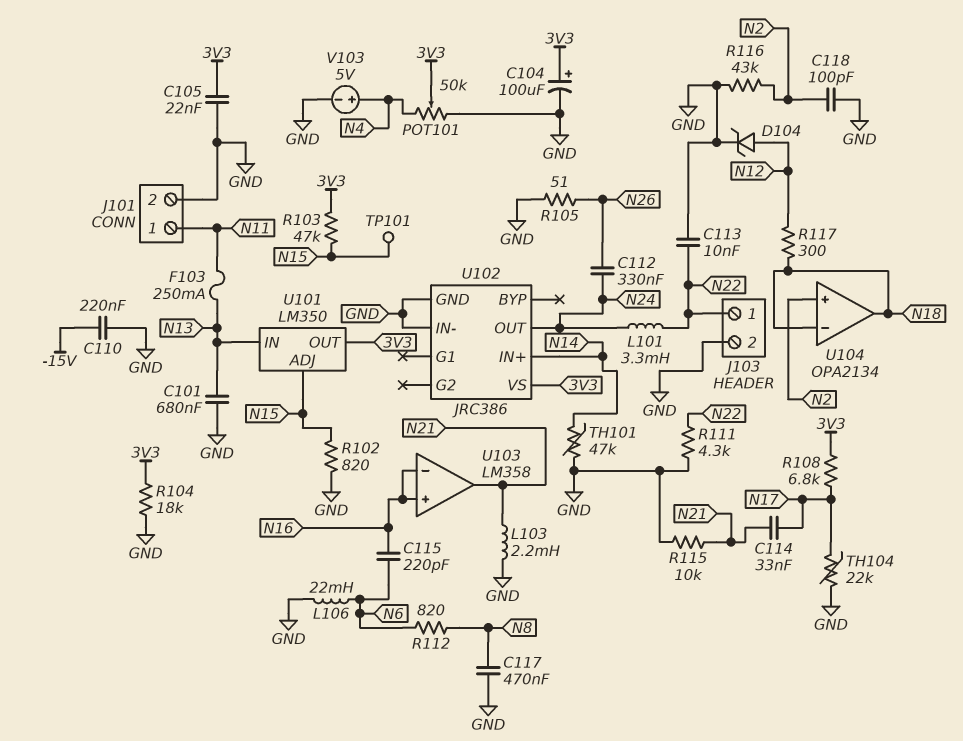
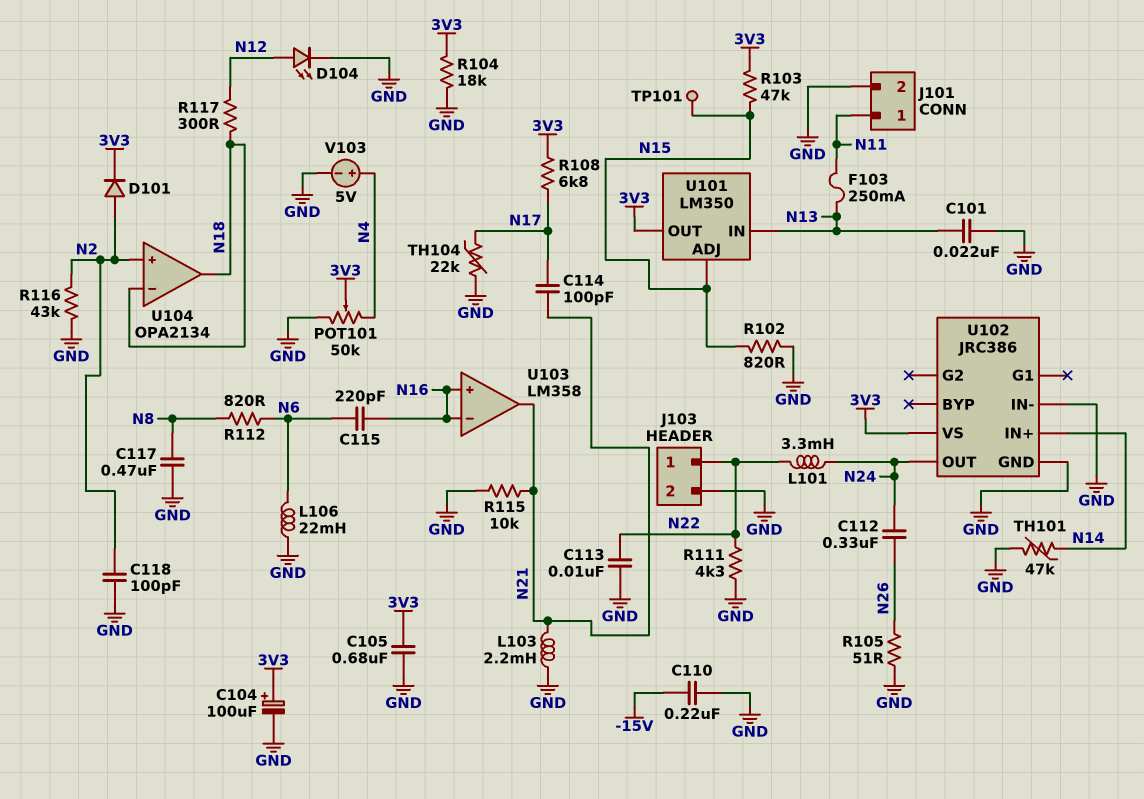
C101: 680nF (GND, N13) -> 22nF (GND, N13)
C105: 22nF (3V3, GND) -> 680nF (3V3, GND)
C114: 33nF (N17, N21) -> 100pF (N17, N21)
D101: none -> diode (A N2, K 3V3)
D104: zener (A N12, K GND) -> LED (A N12, K GND)

